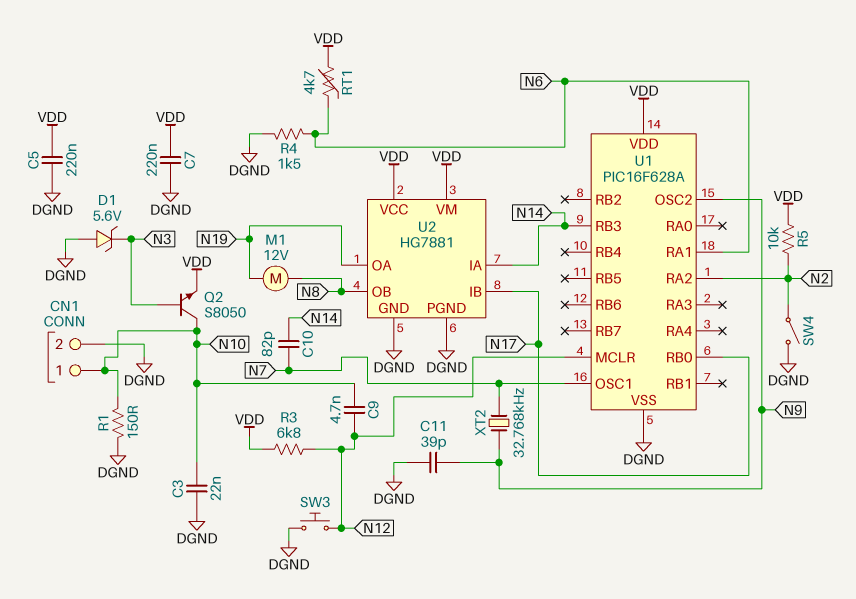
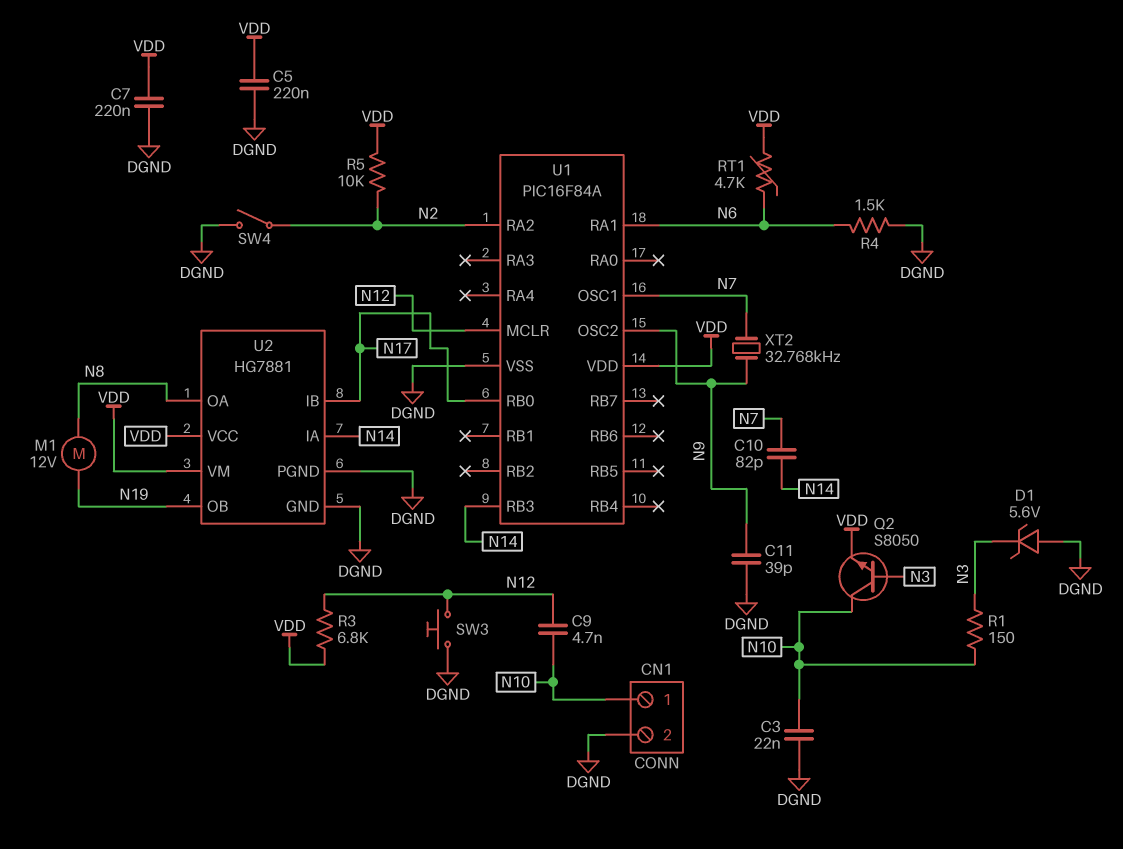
R1: 150 (DGND, N10) -> 150 (N3, N10)
U1: PIC16F628A -> PIC16F84A
U2 pin OA: N19 -> N8
U2 pin OB: N8 -> N19

